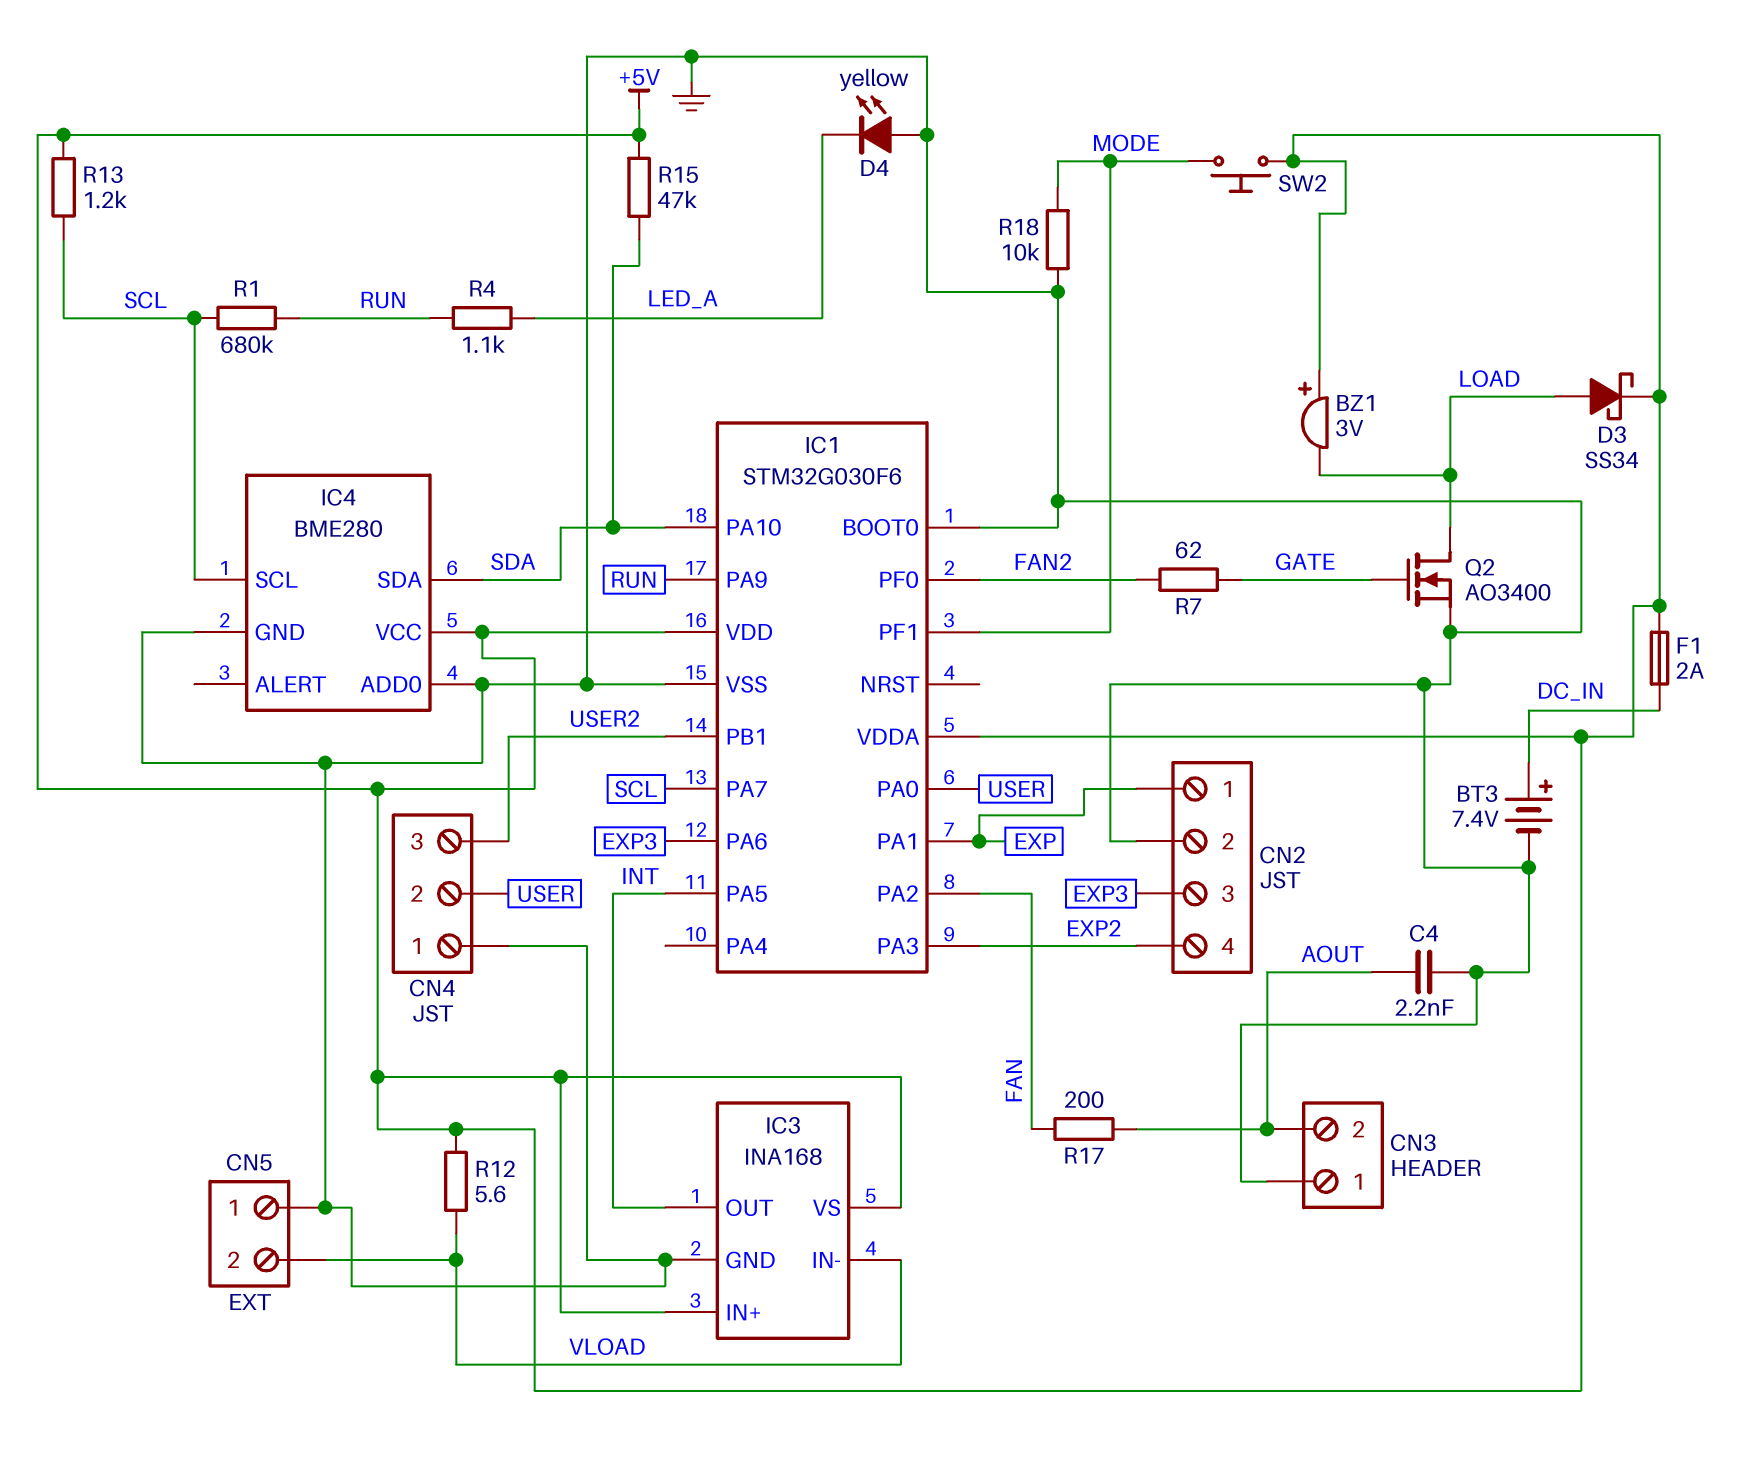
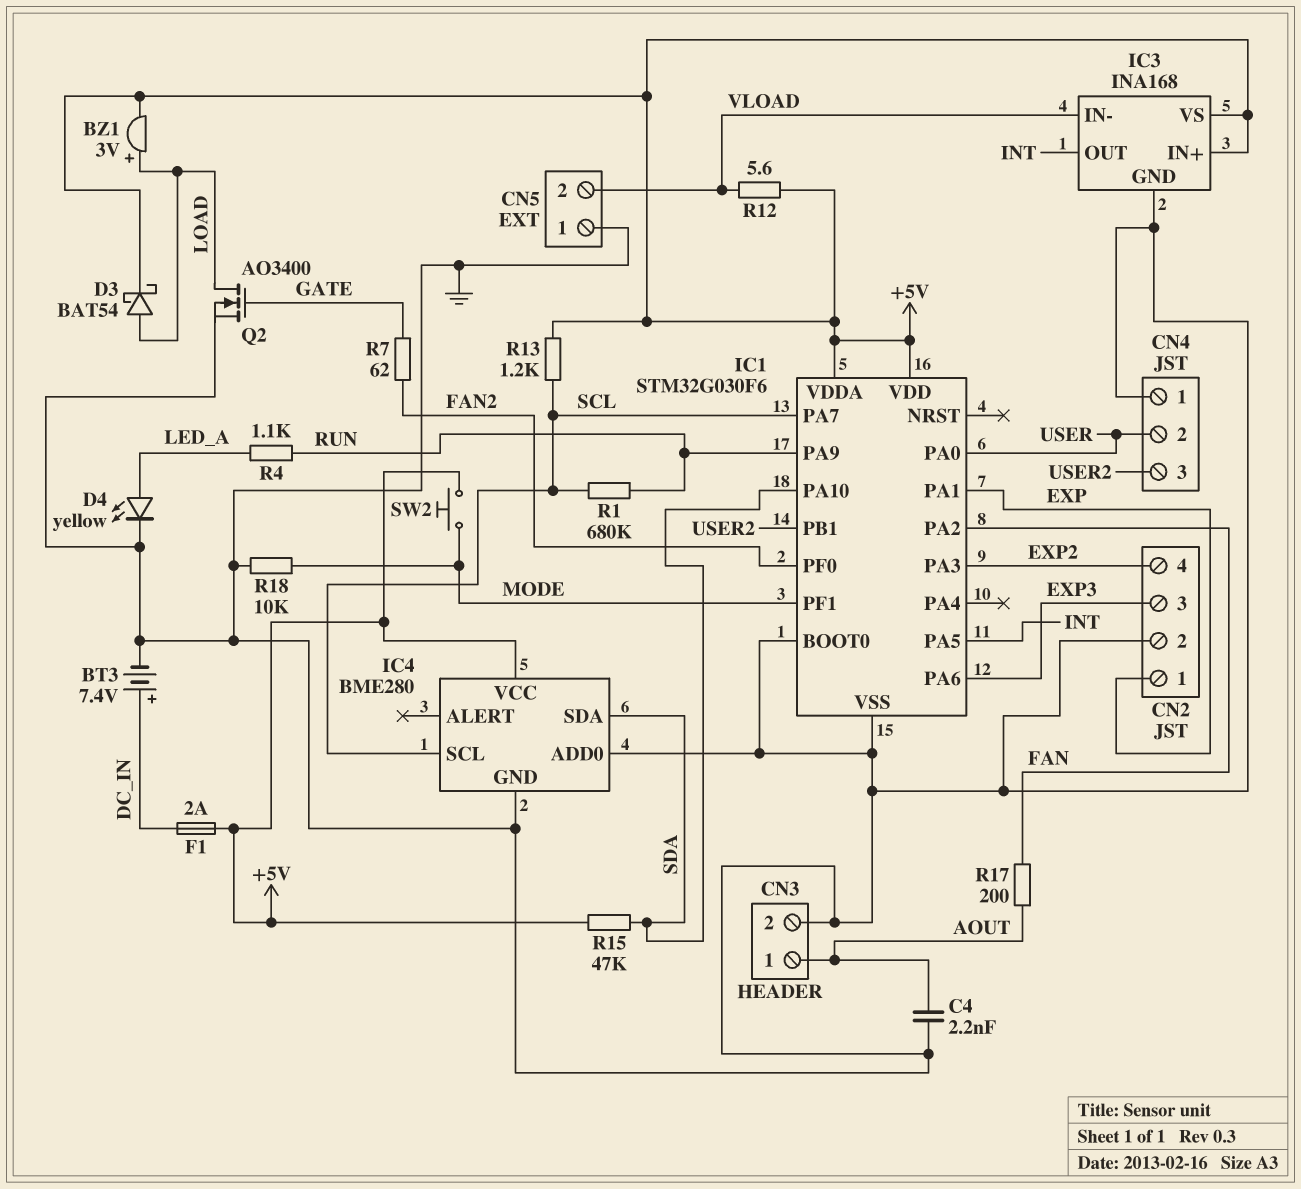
BZ1: buzzer 3V (plus +5V, minus LOAD) -> buzzer 3V (plus LOAD, minus +5V)
CN3 pin 1: GND -> AOUT
CN3 pin 2: AOUT -> GND
D3: schottky SS34 (A LOAD, K +5V) -> schottky BAT54 (A LOAD, K +5V)
D4: LED yellow (A GND, K LED_A) -> LED yellow (A LED_A, K GND)

